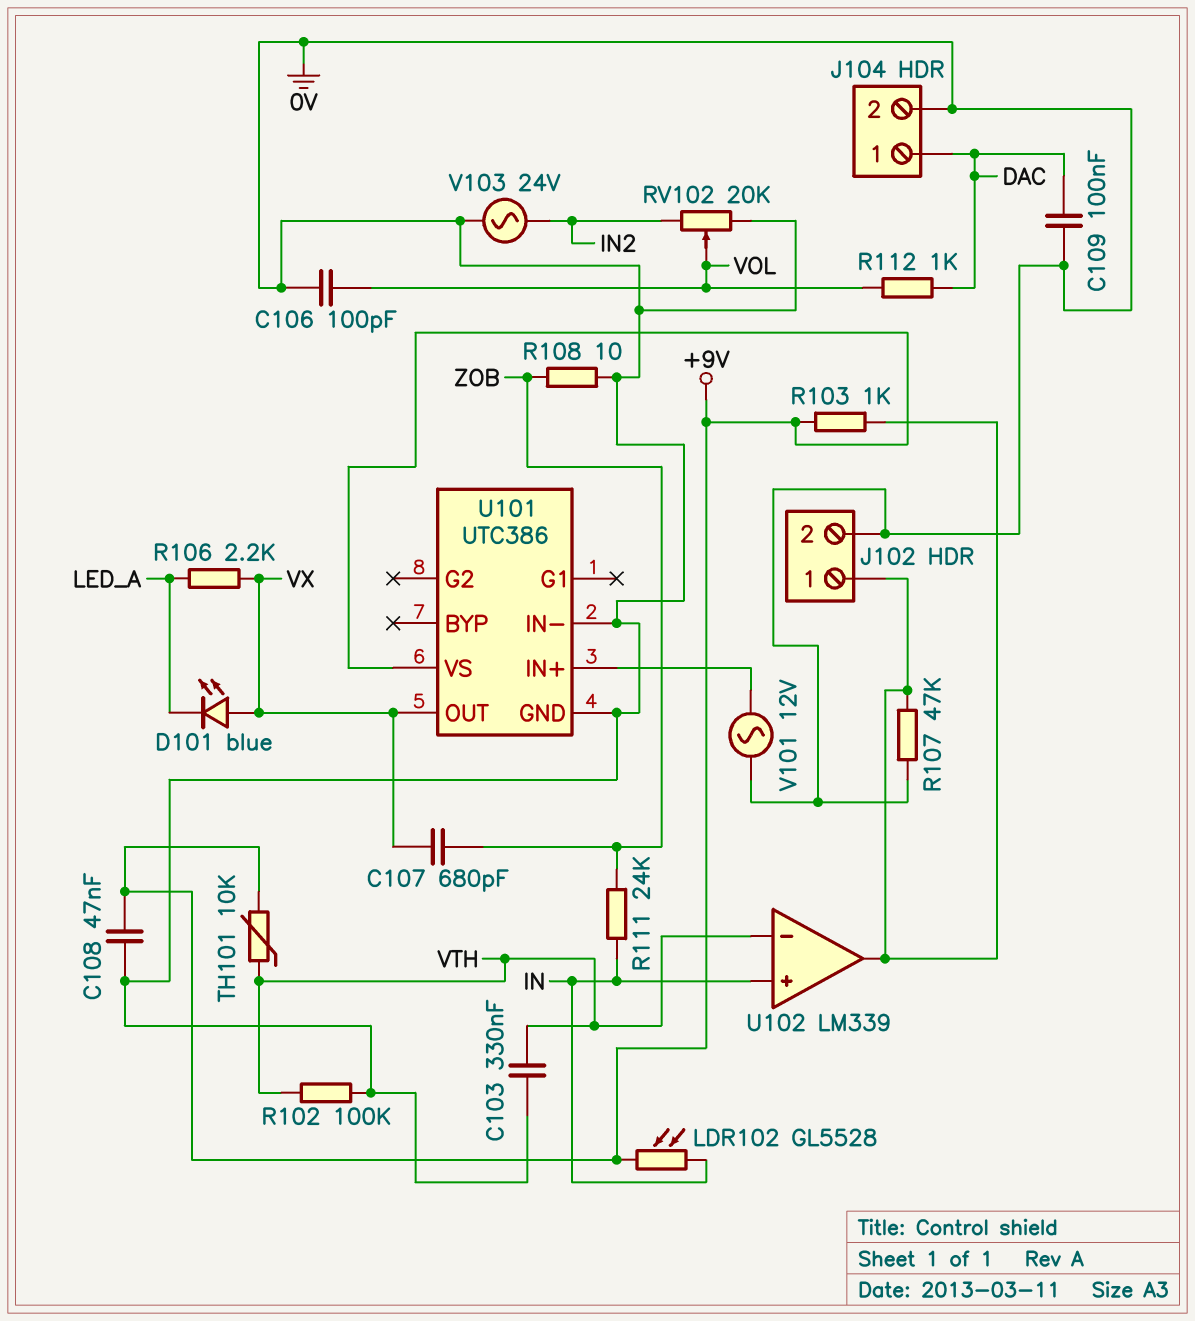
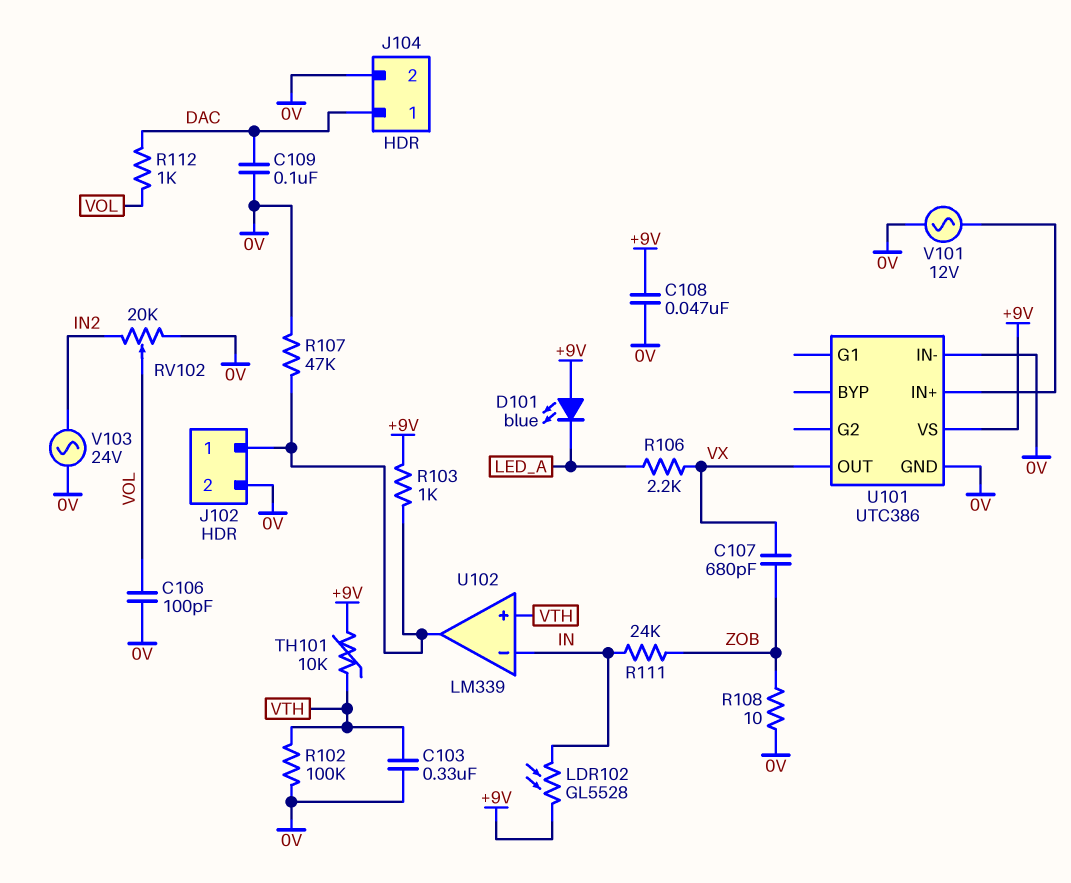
D101: LED blue (A VX, K LED_A) -> LED blue (A +9V, K LED_A)
U102 pin in+: IN -> VTH
U102 pin in-: VTH -> IN

